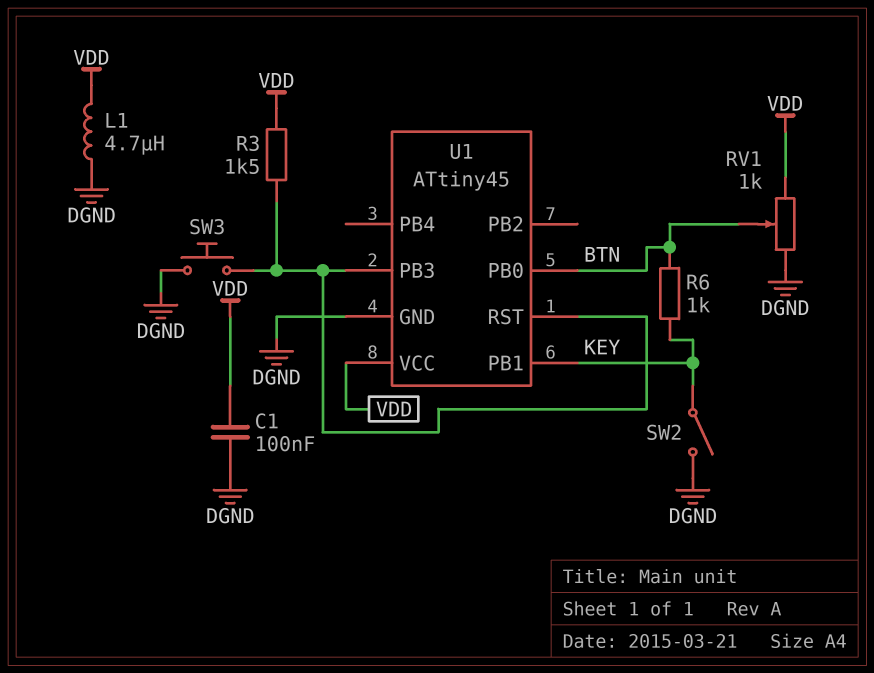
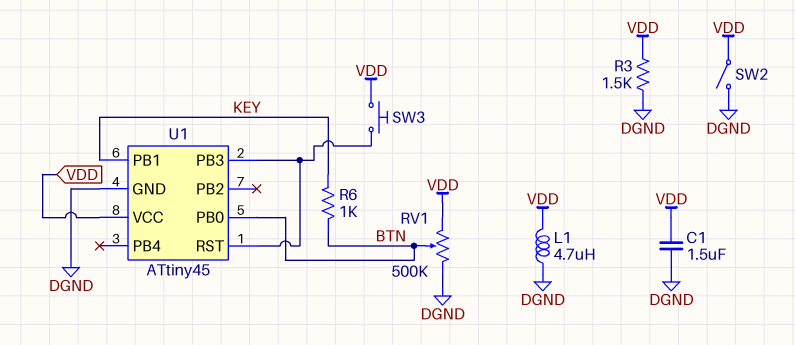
C1: 100nF (DGND, VDD) -> 1.5uF (DGND, VDD)
R3: 1.5k (U1/PB3, VDD) -> 1.5k (DGND, VDD)
RV1: 1k (DGND, VDD, wiper BTN) -> 500k (DGND, VDD, wiper BTN)
SW2: switch (DGND, KEY) -> switch (DGND, VDD)
SW3: button (DGND, U1/PB3) -> button (U1/PB3, VDD)

